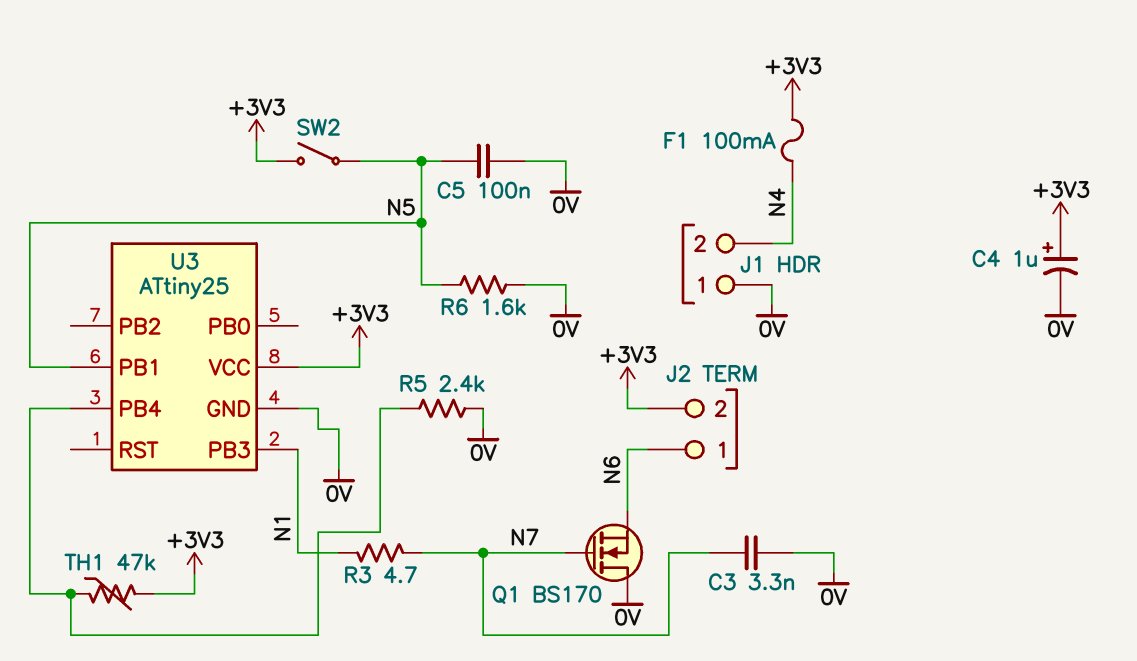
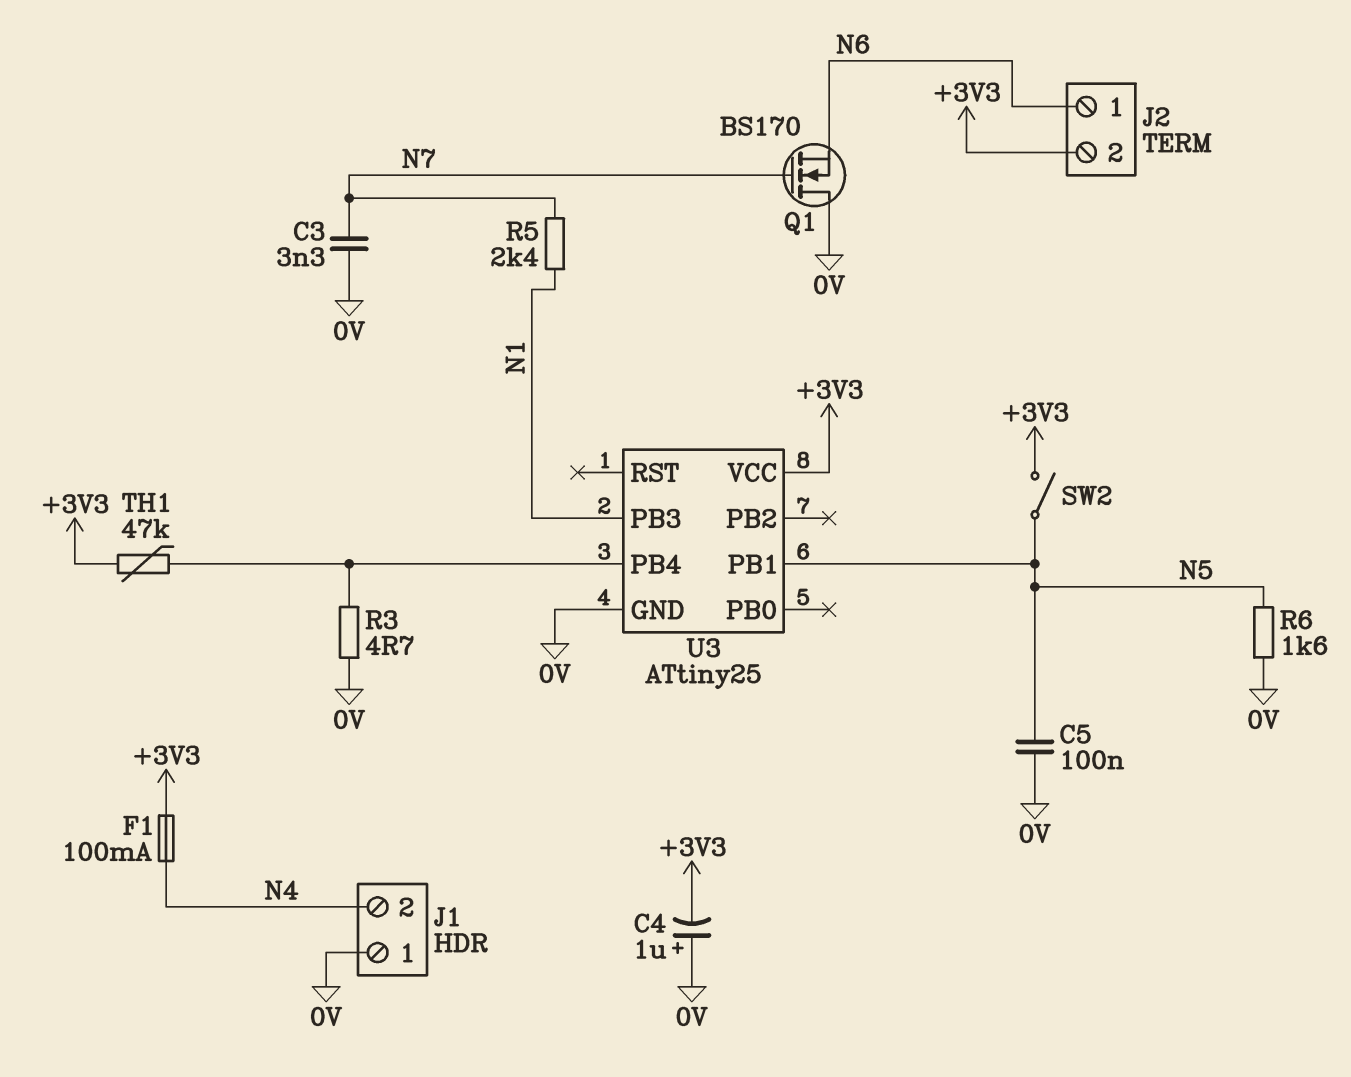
C4: 1uF (plus +3V3, minus 0V) -> 1uF (plus 0V, minus +3V3)
R3: 4.7 (N1, N7) -> 4.7 (0V, U3/PB4)
R5: 2.4k (0V, U3/PB4) -> 2.4k (N1, N7)

